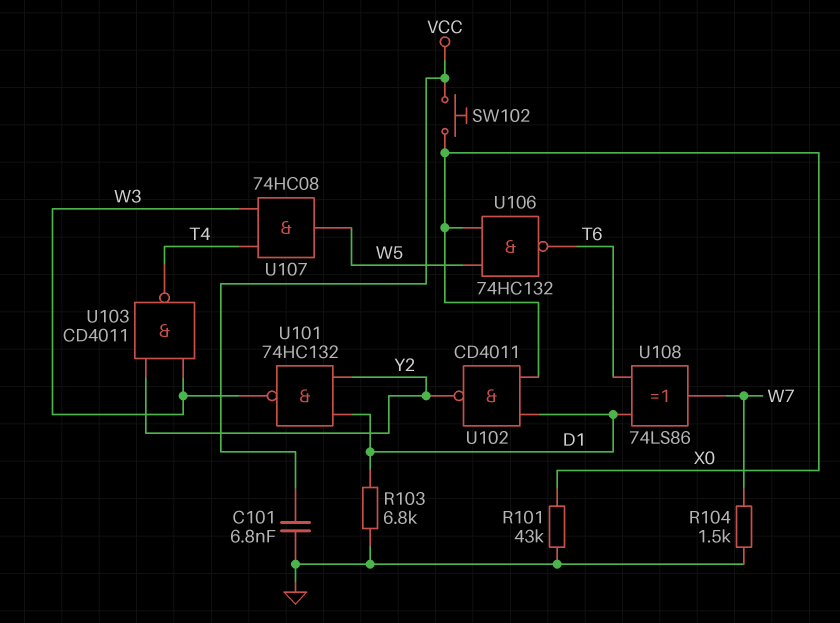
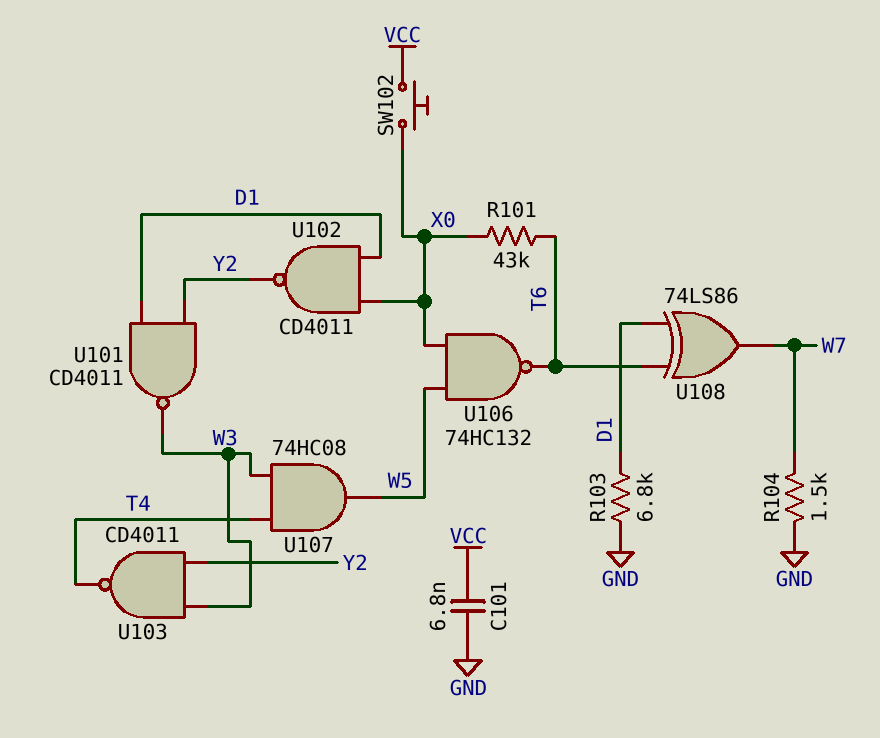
R101: 43k (GND, X0) -> 43k (T6, X0)
U101: NAND 74HC132 (in D1, in Y2, out W3) -> NAND CD4011 (in D1, in Y2, out W3)

